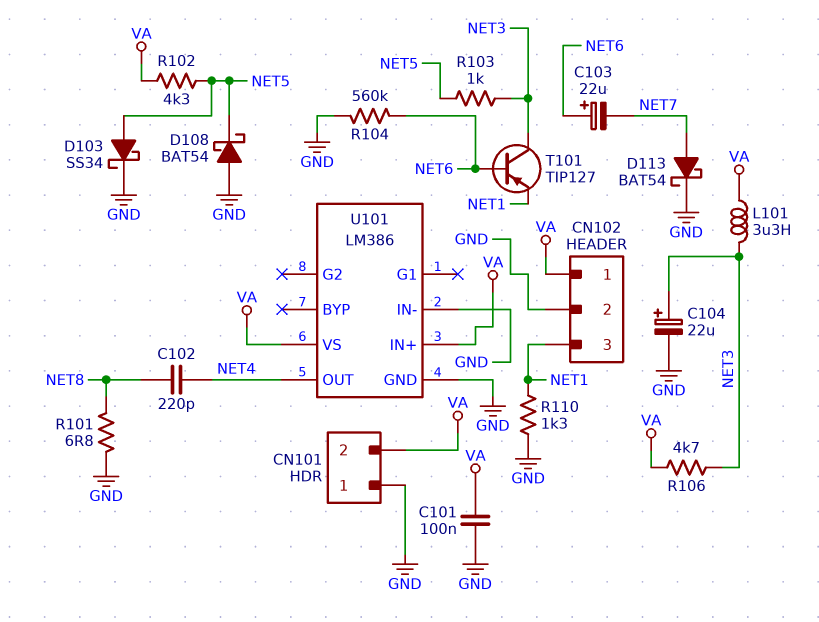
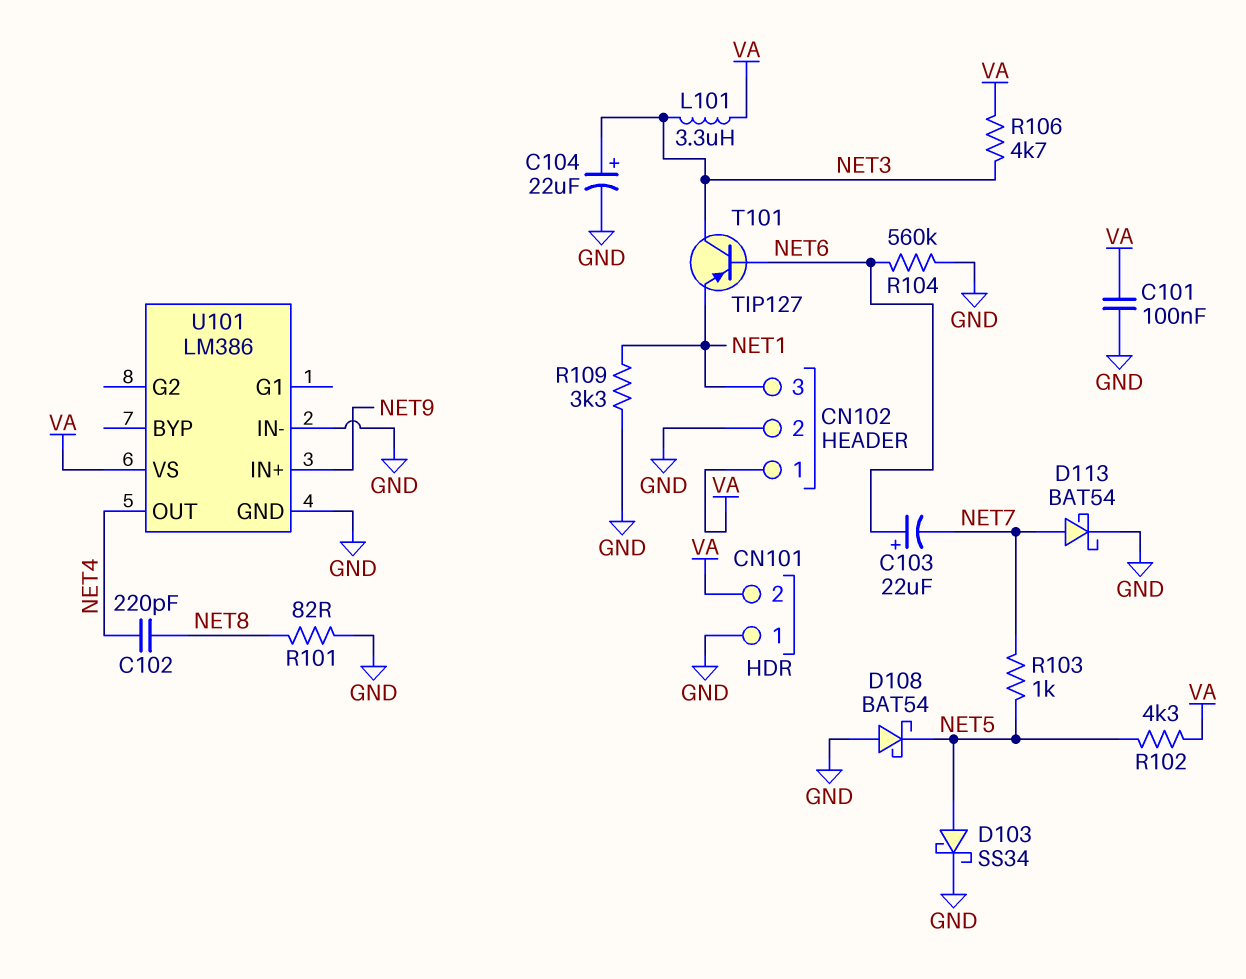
R101: 6.8 (GND, NET8) -> 82 (GND, NET8)
R103: 1k (NET3, NET5) -> 1k (NET5, NET7)
R109: none -> 3.3k (GND, NET1)
R110: 1.3k (GND, NET1) -> none
U101 pin IN+: VA -> NET9

